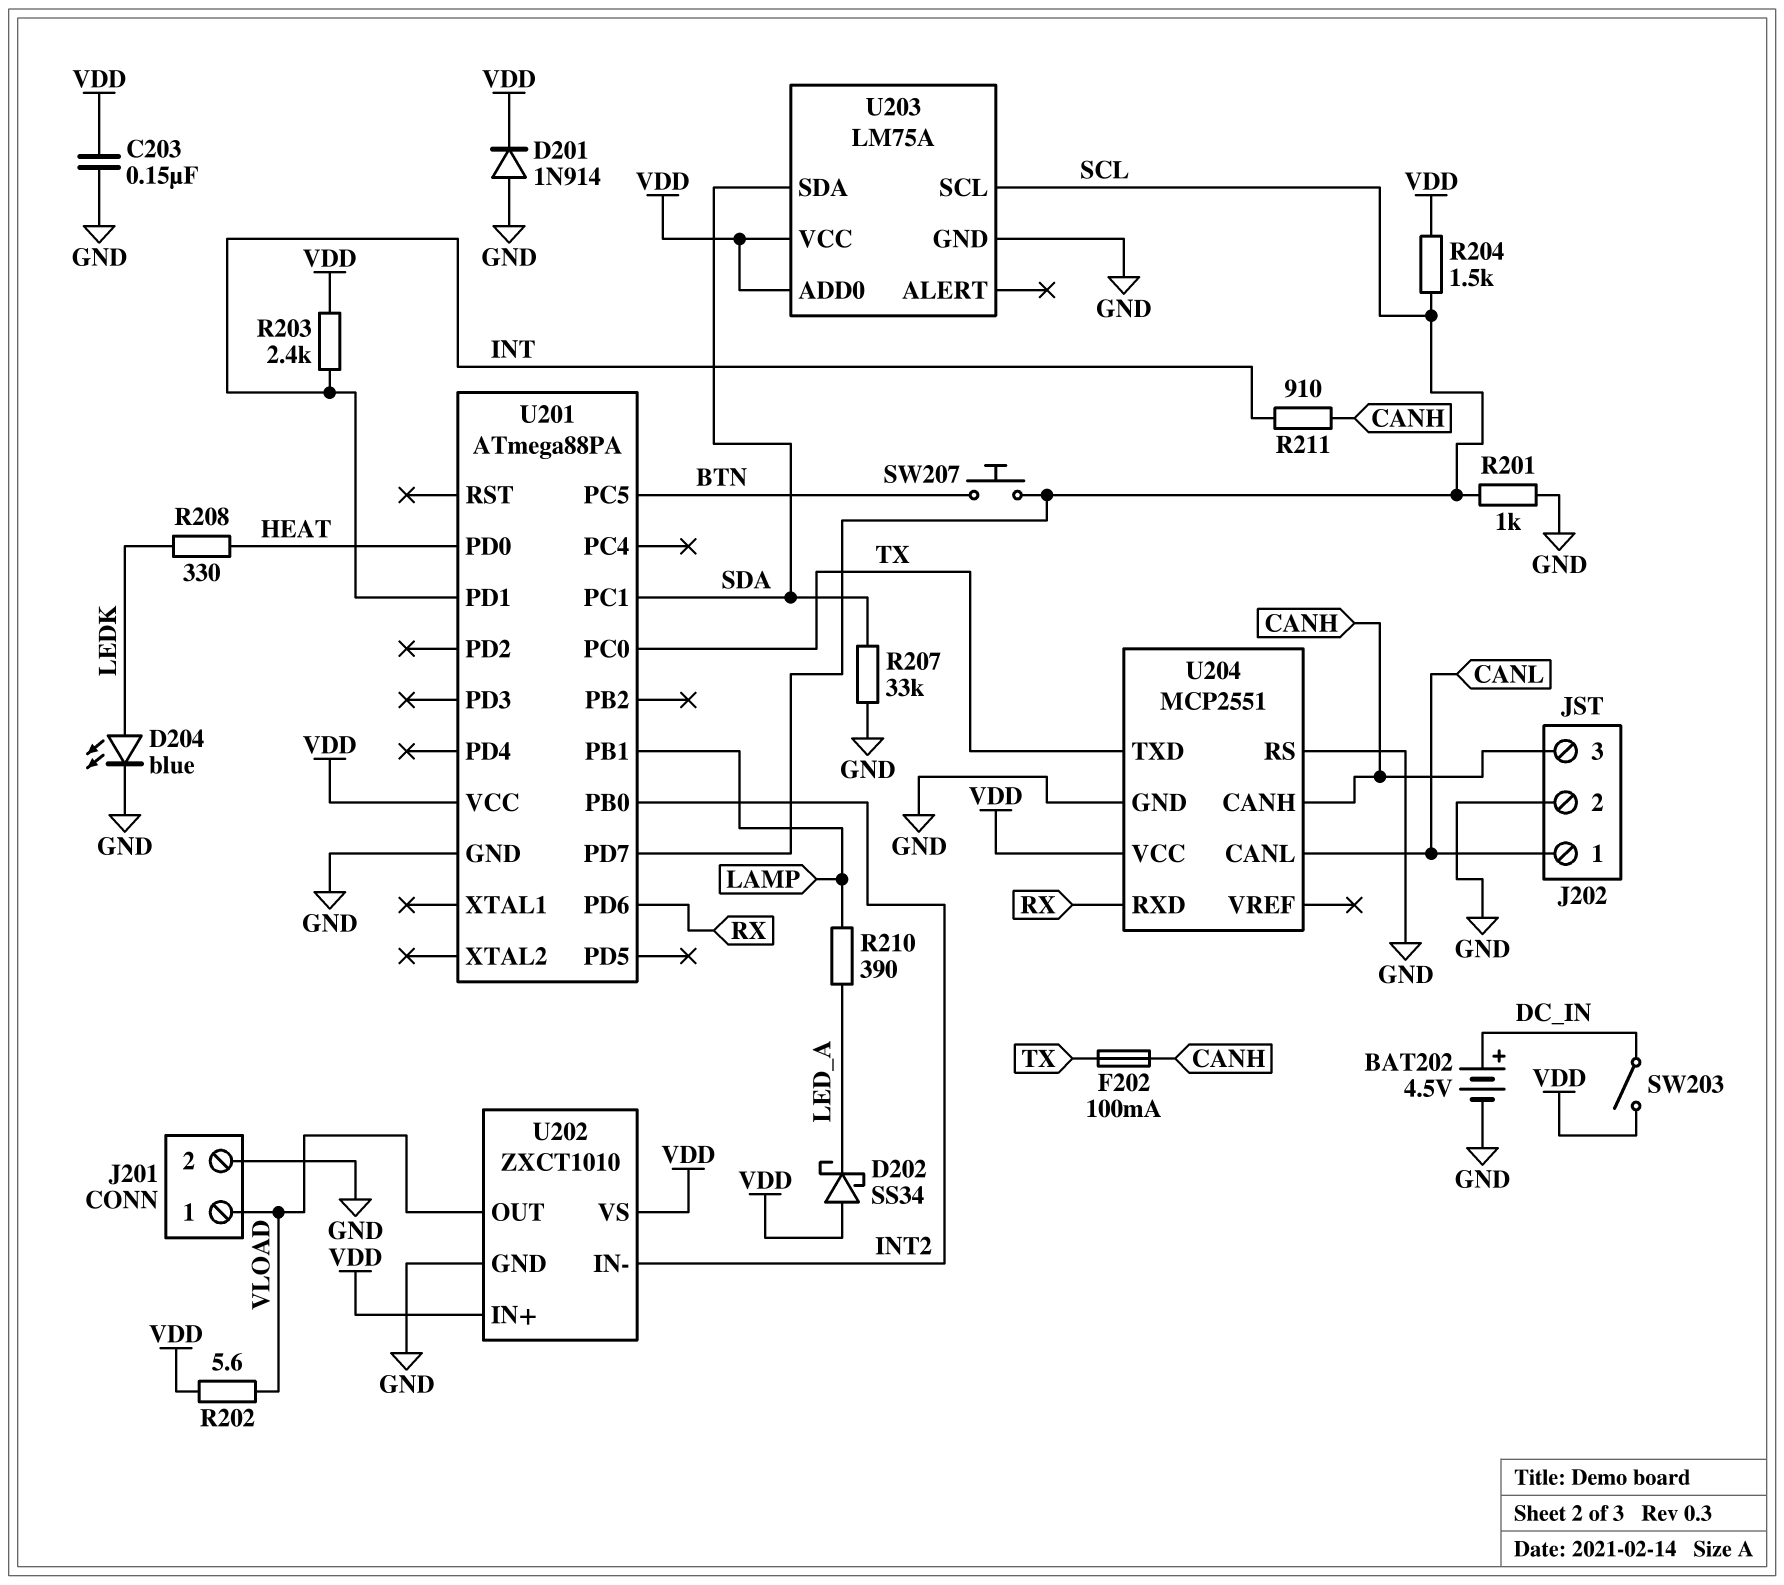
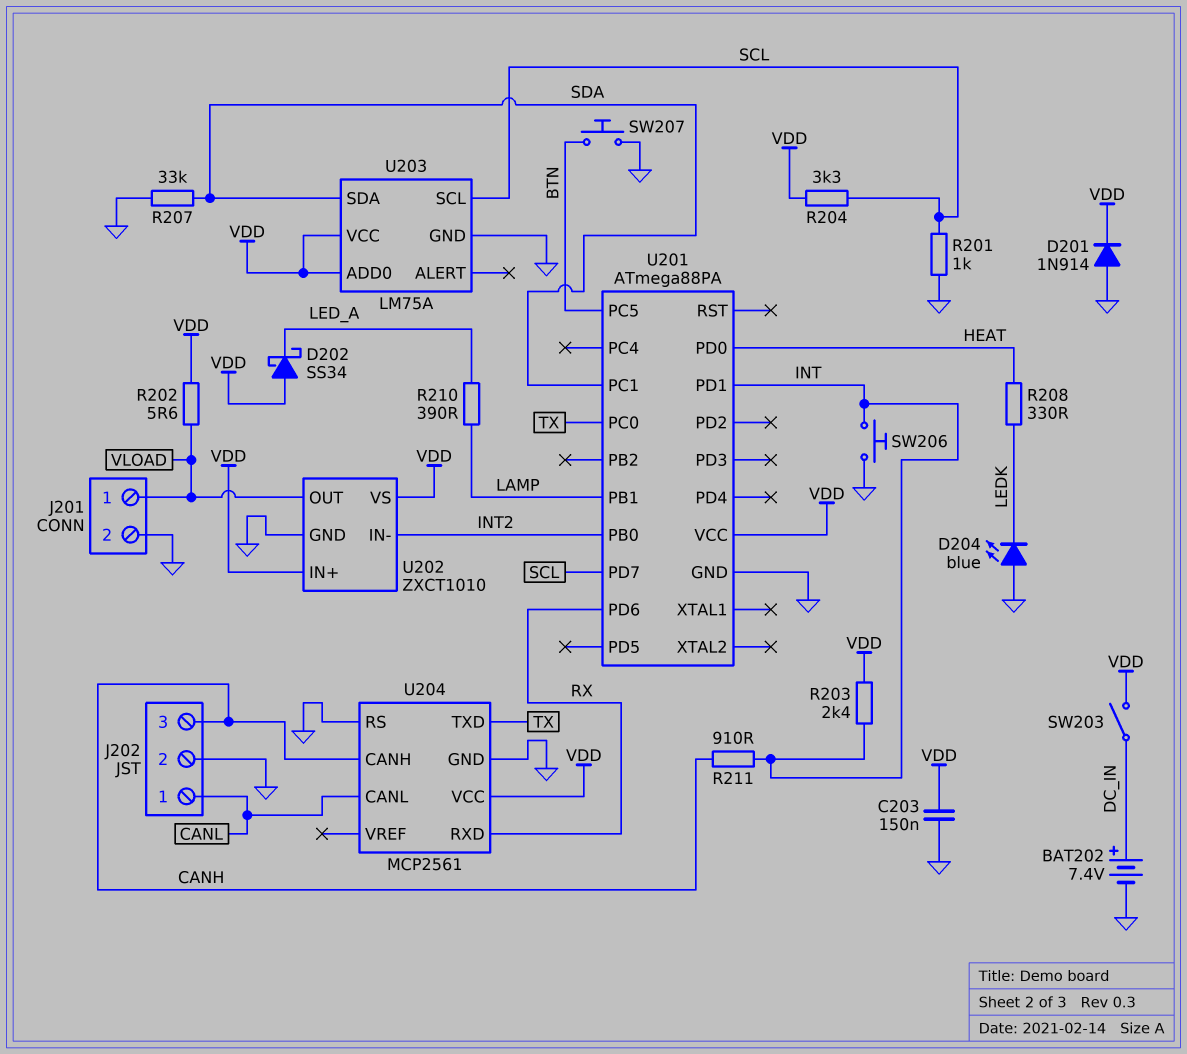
BAT202: 4.5V (plus DC_IN, minus GND) -> 7.4V (plus DC_IN, minus GND)
D204: LED blue (A LEDK, K GND) -> LED blue (A GND, K LEDK)
F202: 100mA (CANH, TX) -> none
R204: 1.5k (SCL, VDD) -> 3.3k (SCL, VDD)
SW206: none -> button (GND, INT)
SW207: button (BTN, SCL) -> button (BTN, GND)
U204: MCP2551 -> MCP2561

